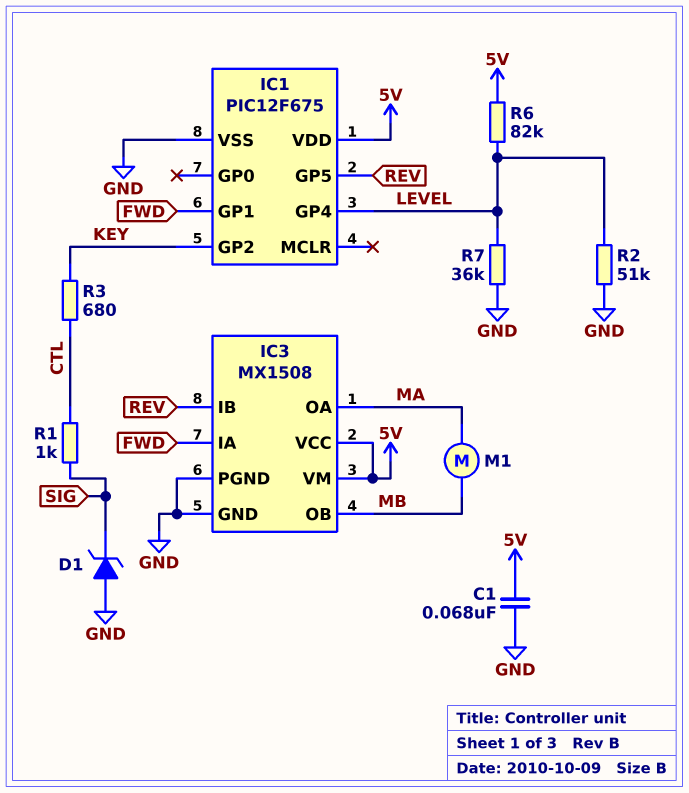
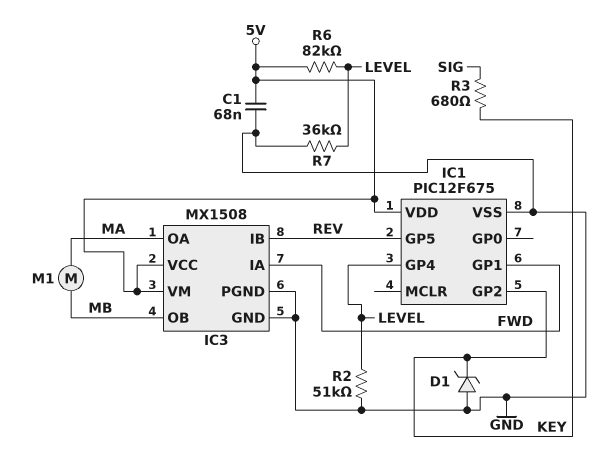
D1: zener (A GND, K SIG) -> zener (A GND, K KEY)
R1: 1k (CTL, SIG) -> none
R3: 680 (CTL, KEY) -> 680 (KEY, SIG)

